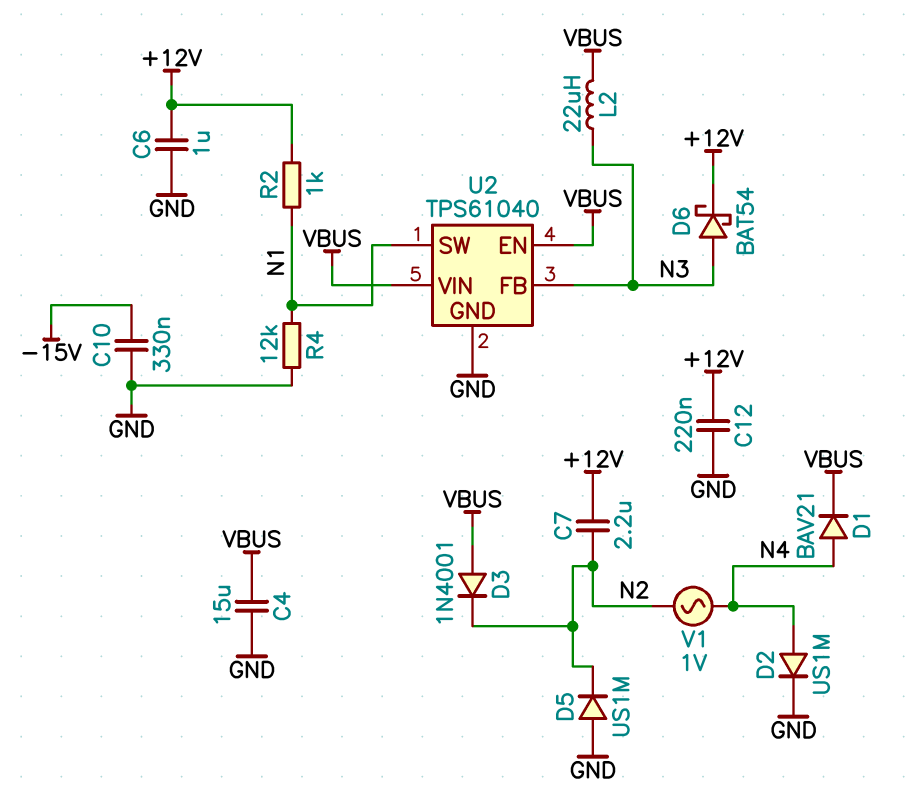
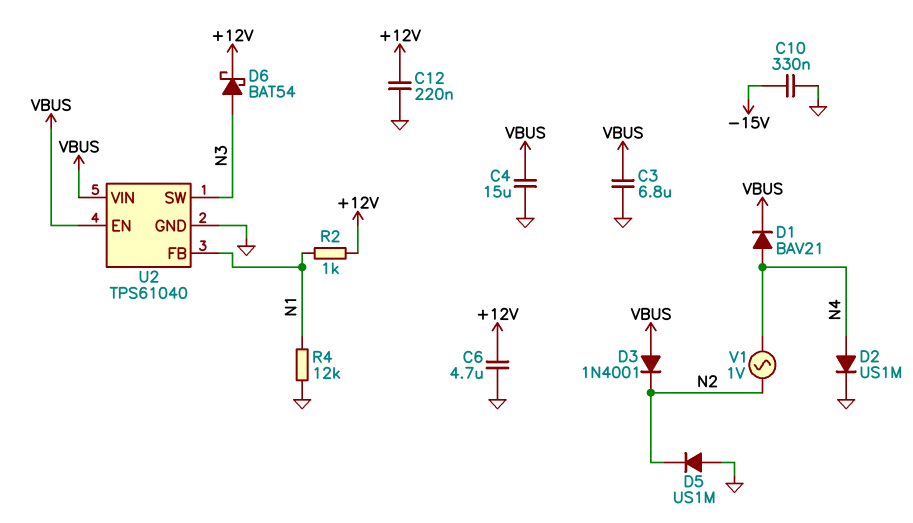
C3: none -> 6.8uF (GND, VBUS)
C6: 1uF (+12V, GND) -> 4.7uF (+12V, GND)
C7: 2.2uF (+12V, N2) -> none
L2: 22uH (N3, VBUS) -> none
U2 pin FB: N3 -> N1
U2 pin SW: N1 -> N3

